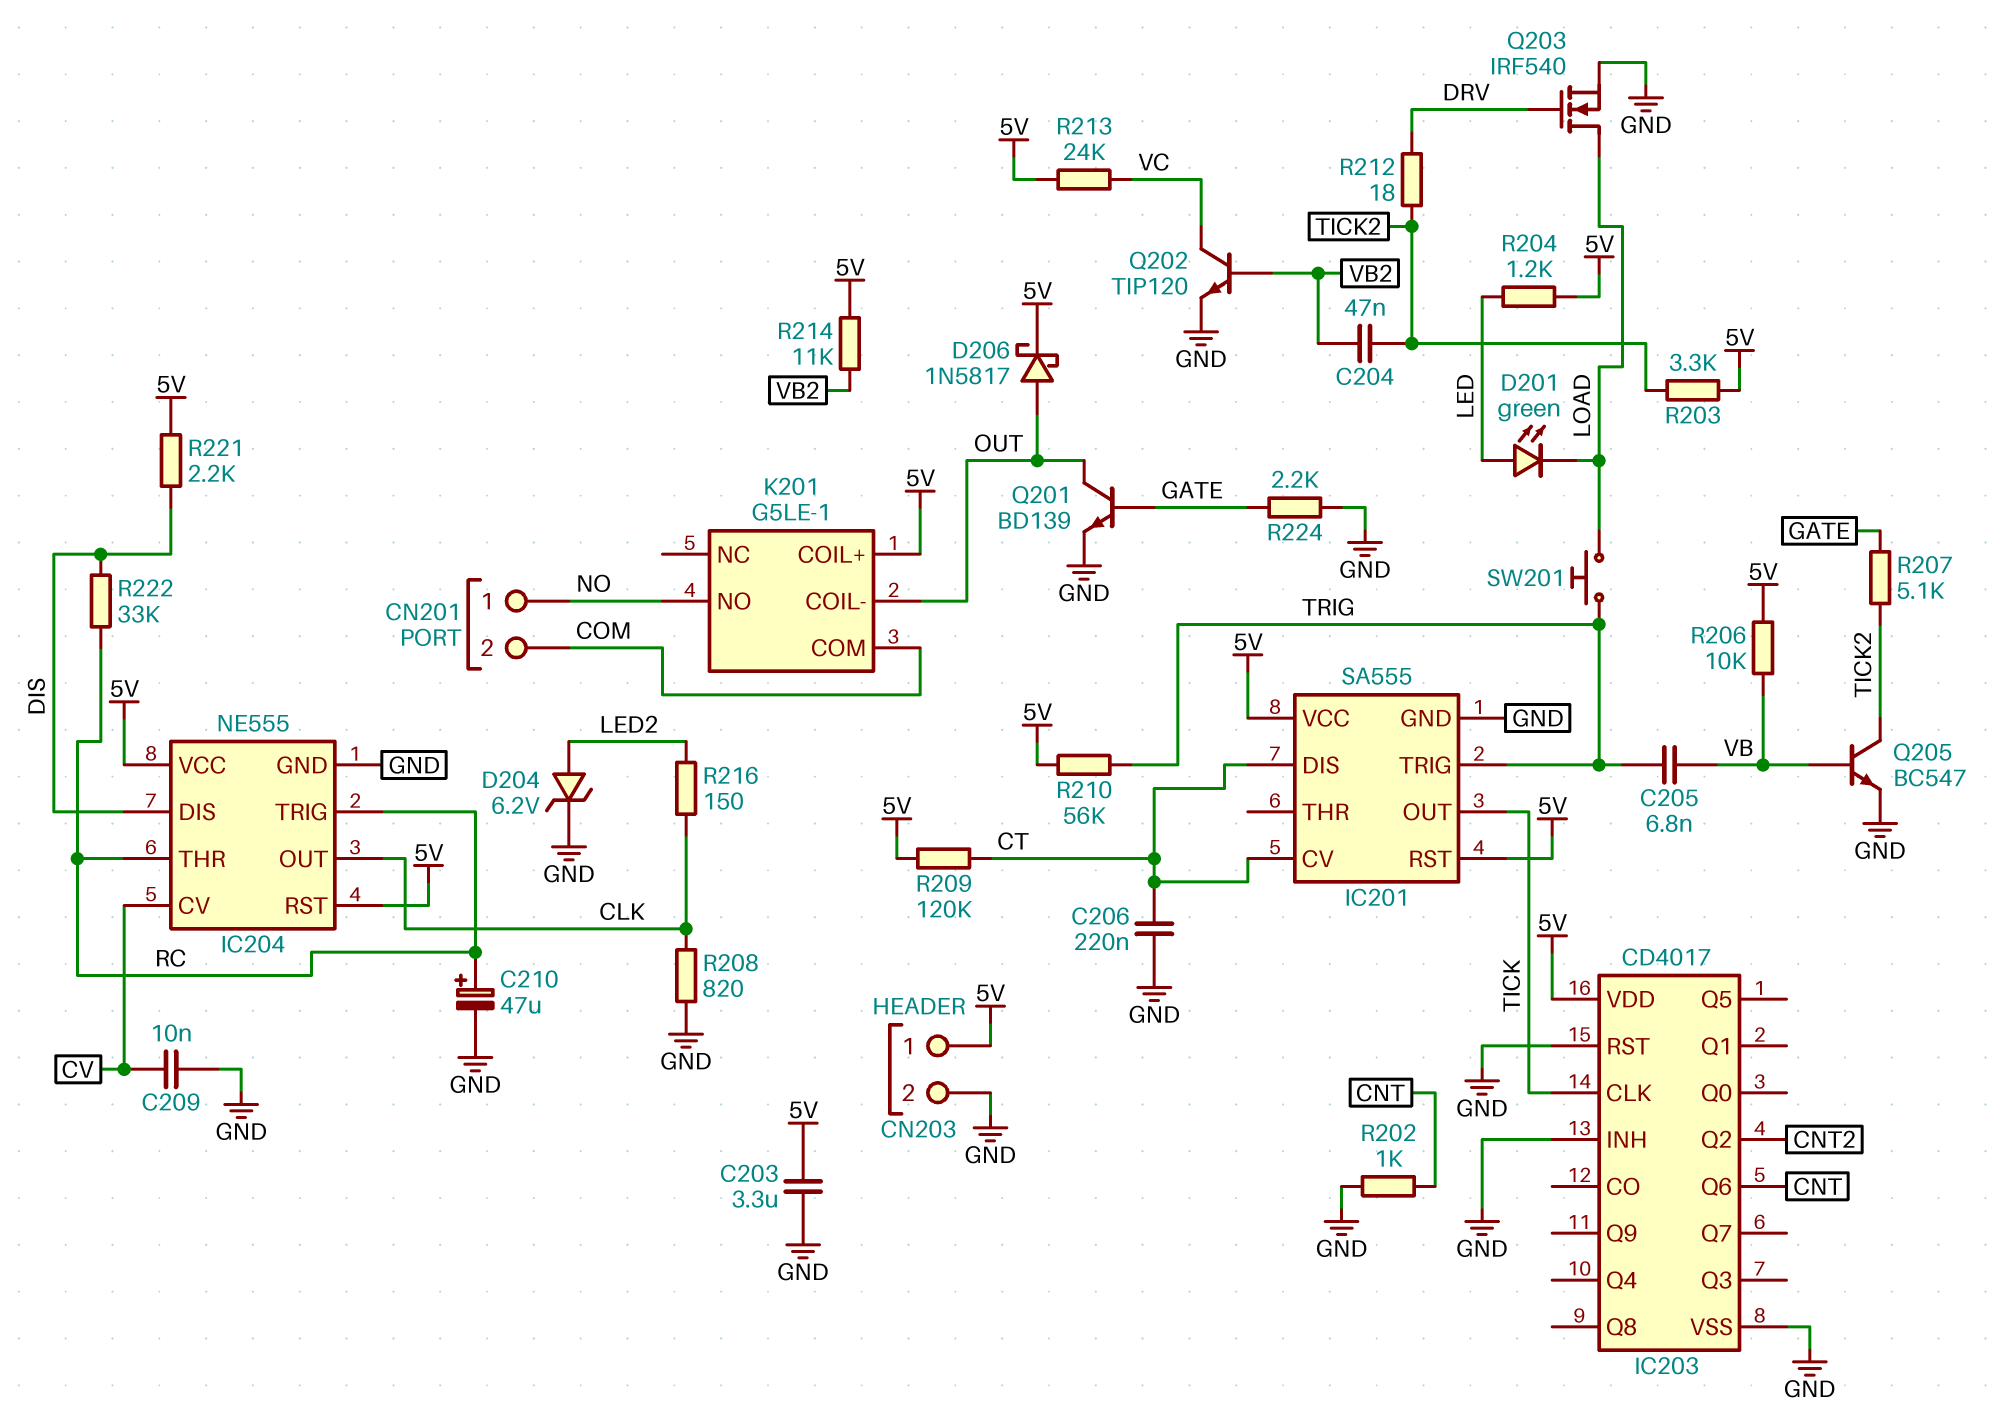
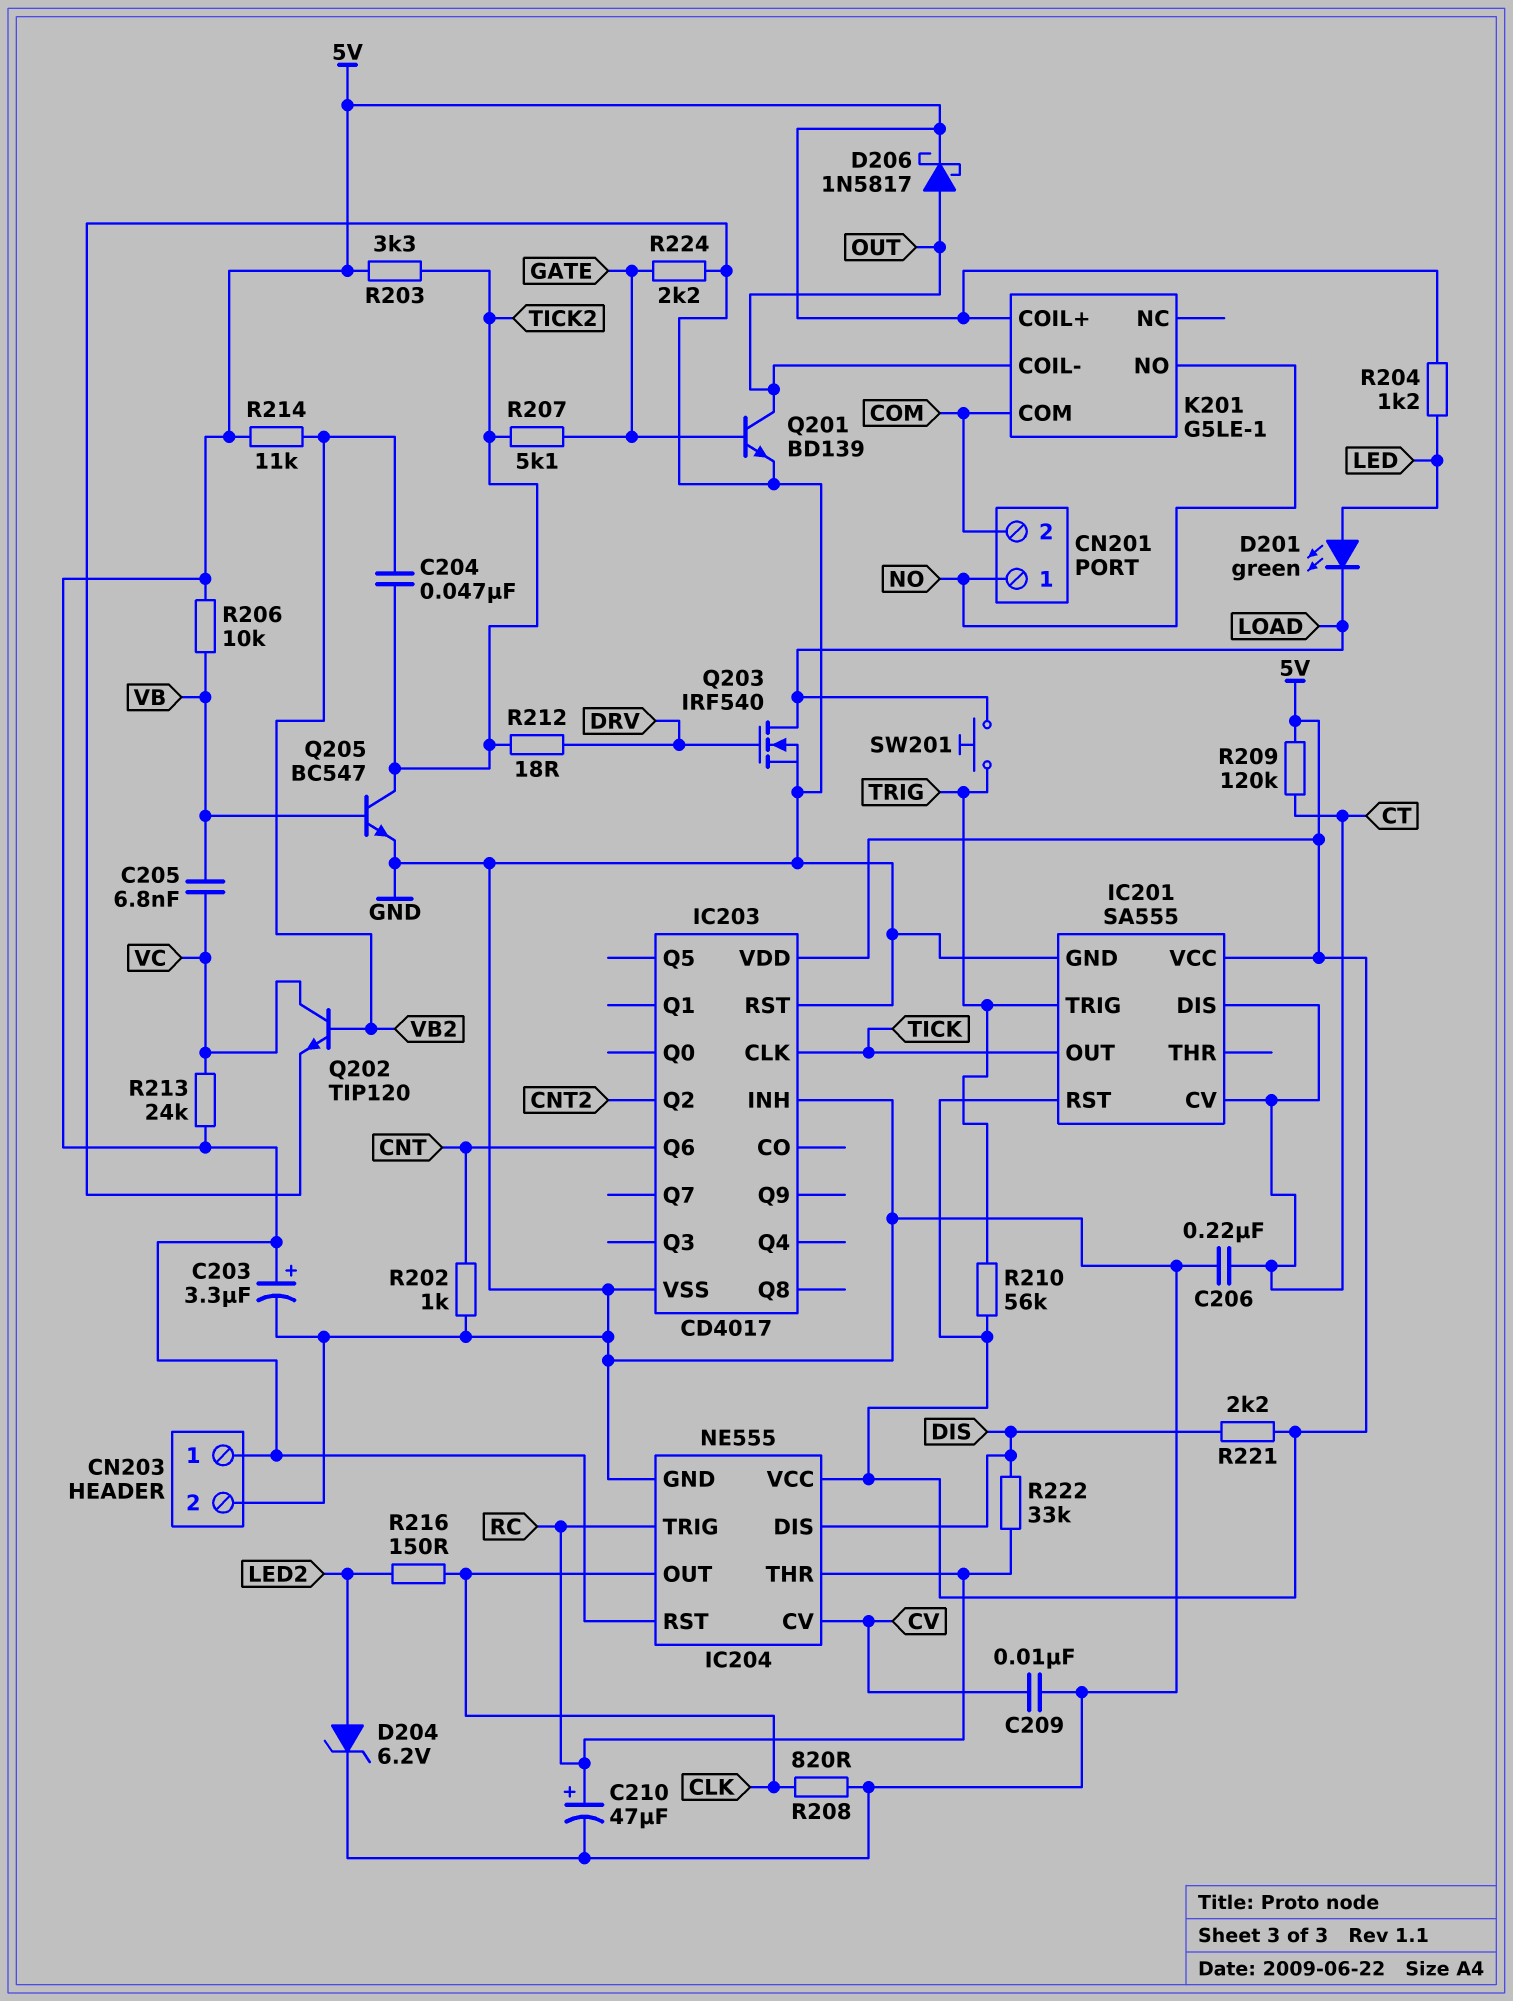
C203: 3.3uF (5V, GND) -> 3.3uF (plus 5V, minus GND)
C205: 6.8nF (TRIG, VB) -> 6.8nF (VB, VC)

